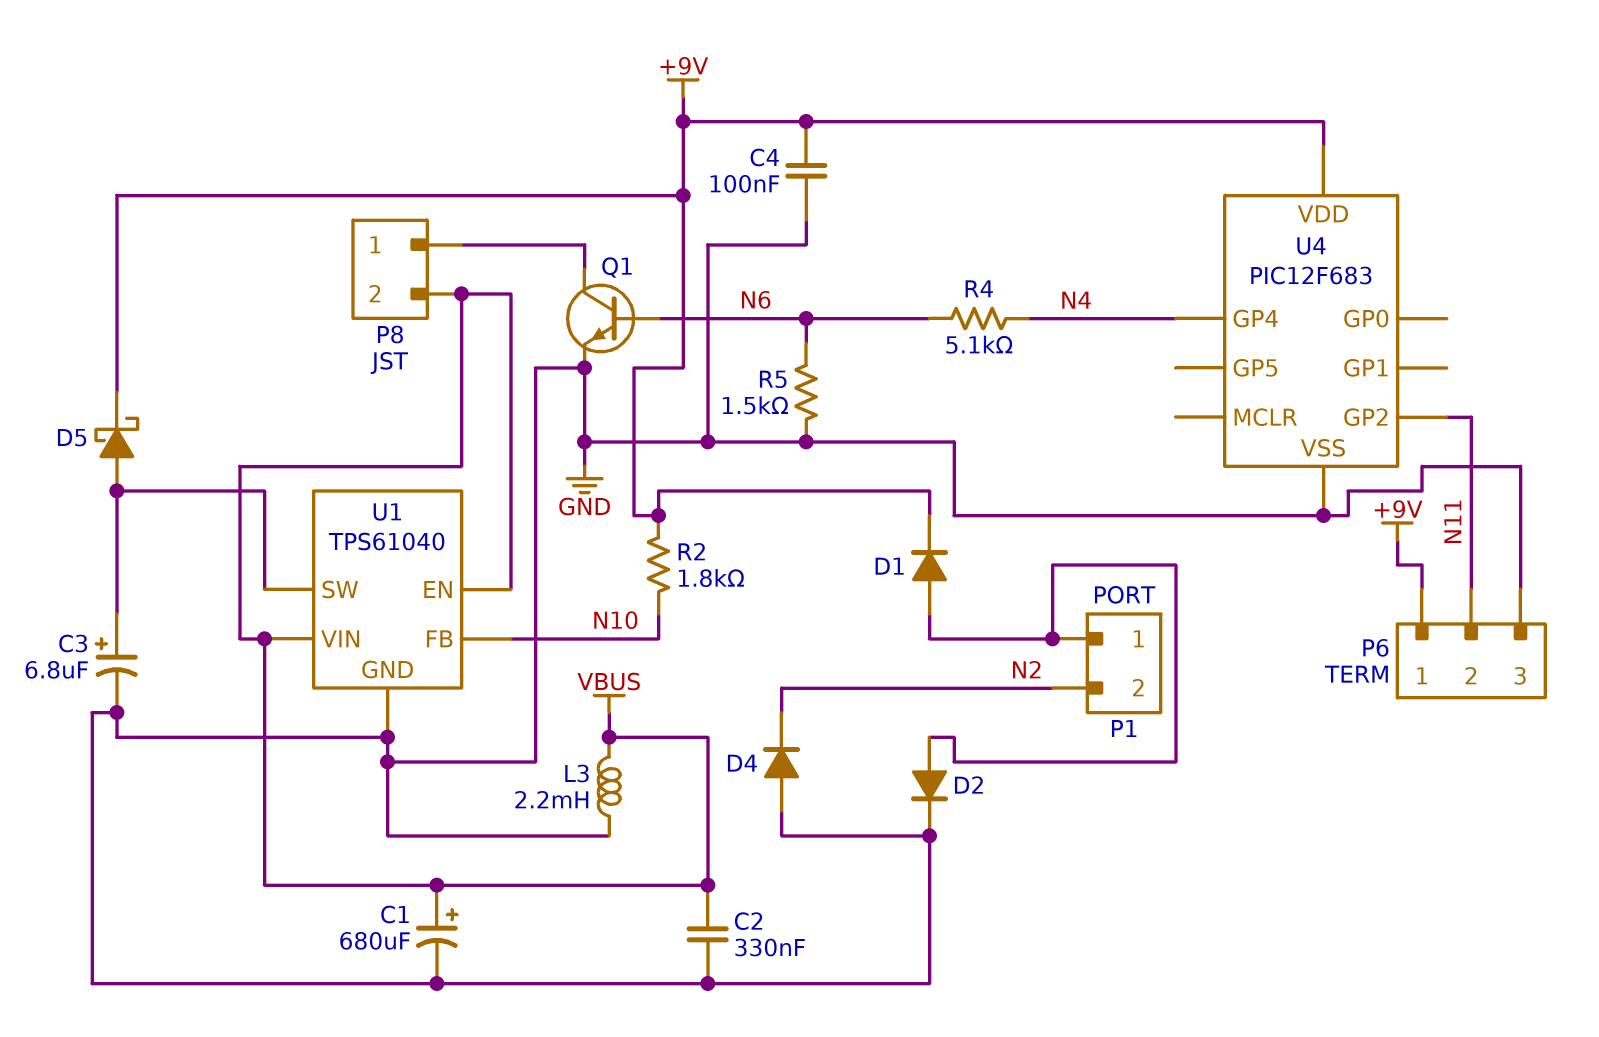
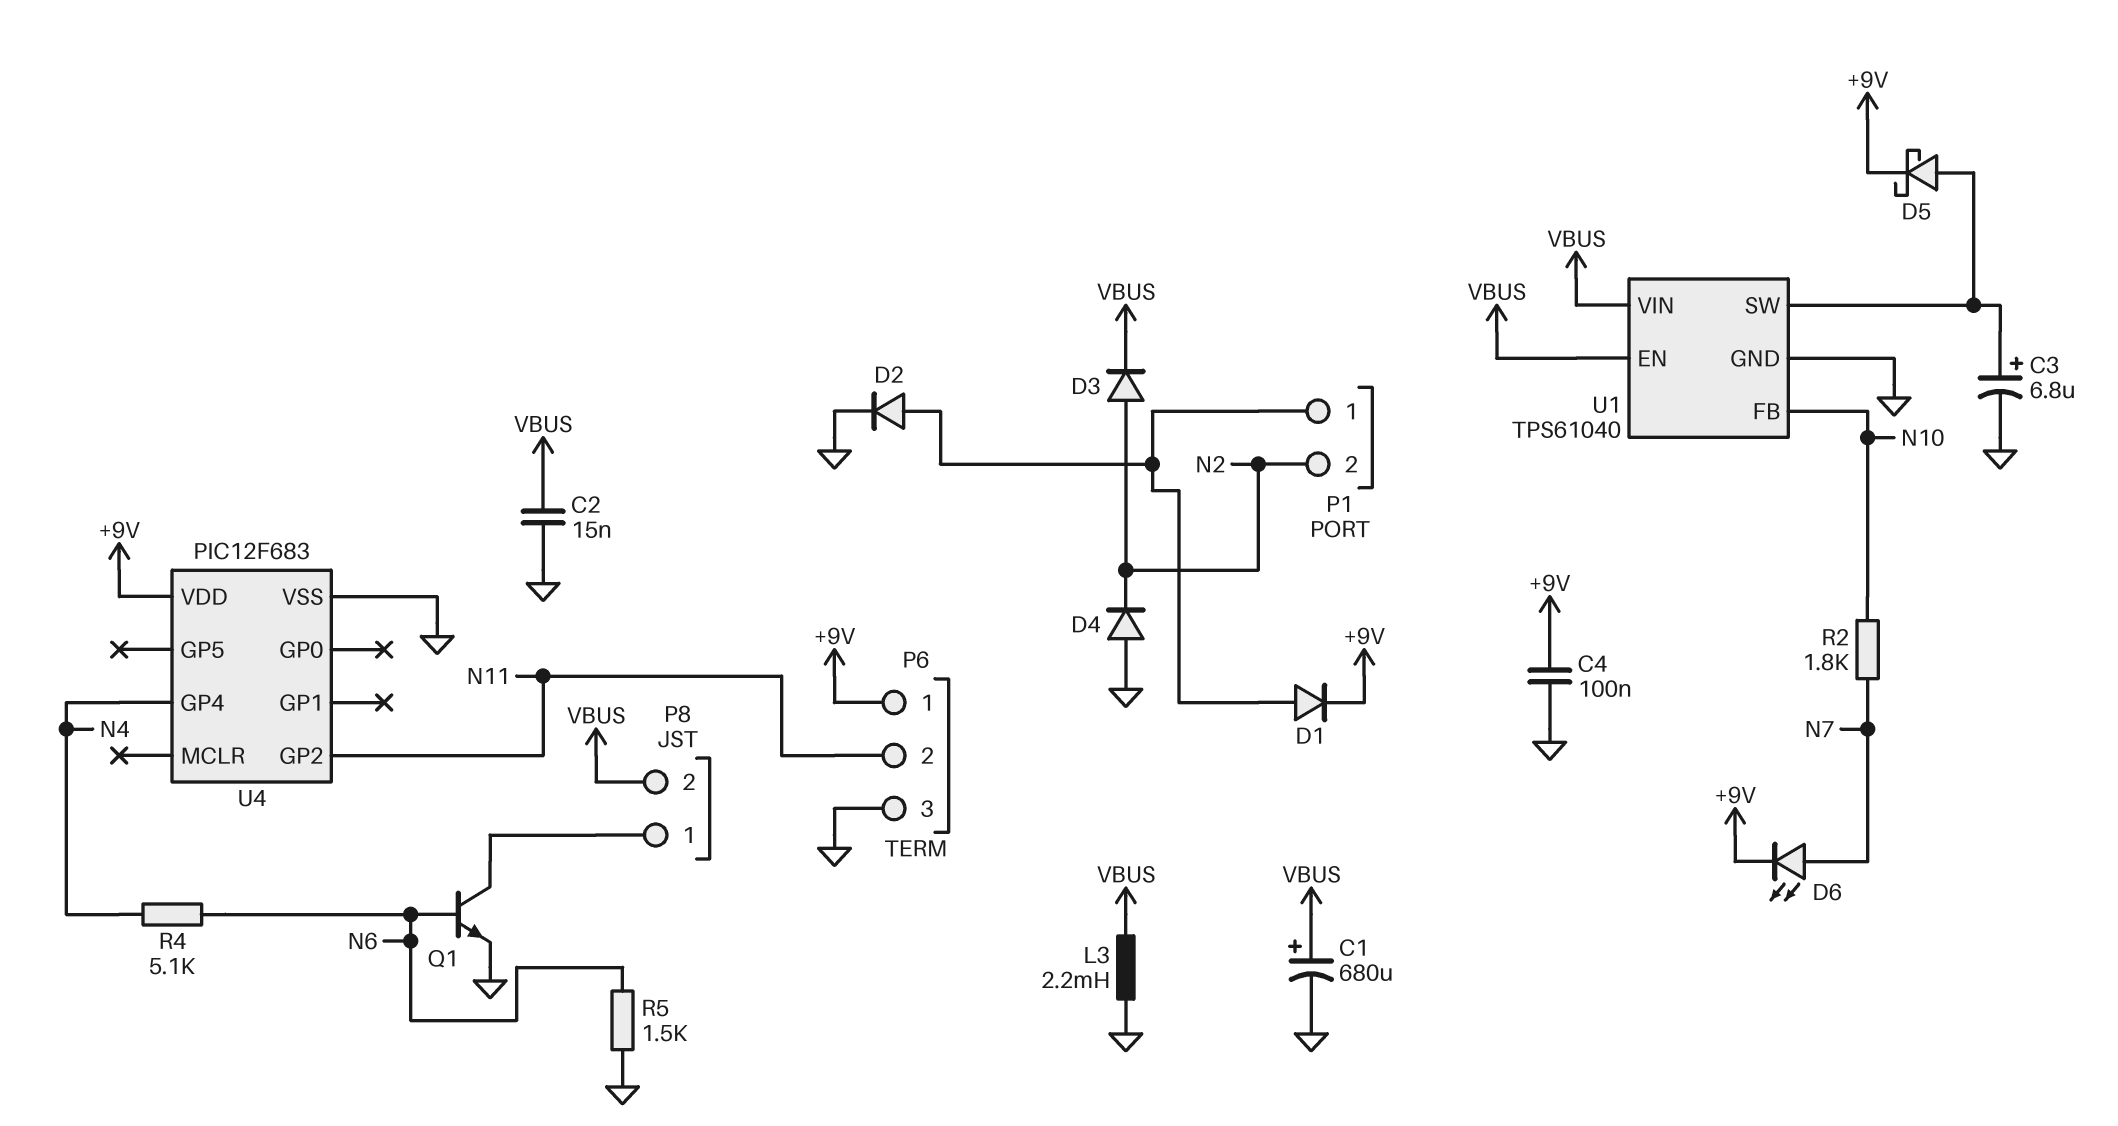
C2: 330nF (GND, VBUS) -> 15nF (GND, VBUS)
D3: none -> diode (A N2, K VBUS)
D6: none -> LED (A N7, K +9V)
R2: 1.8k (+9V, N10) -> 1.8k (N7, N10)

